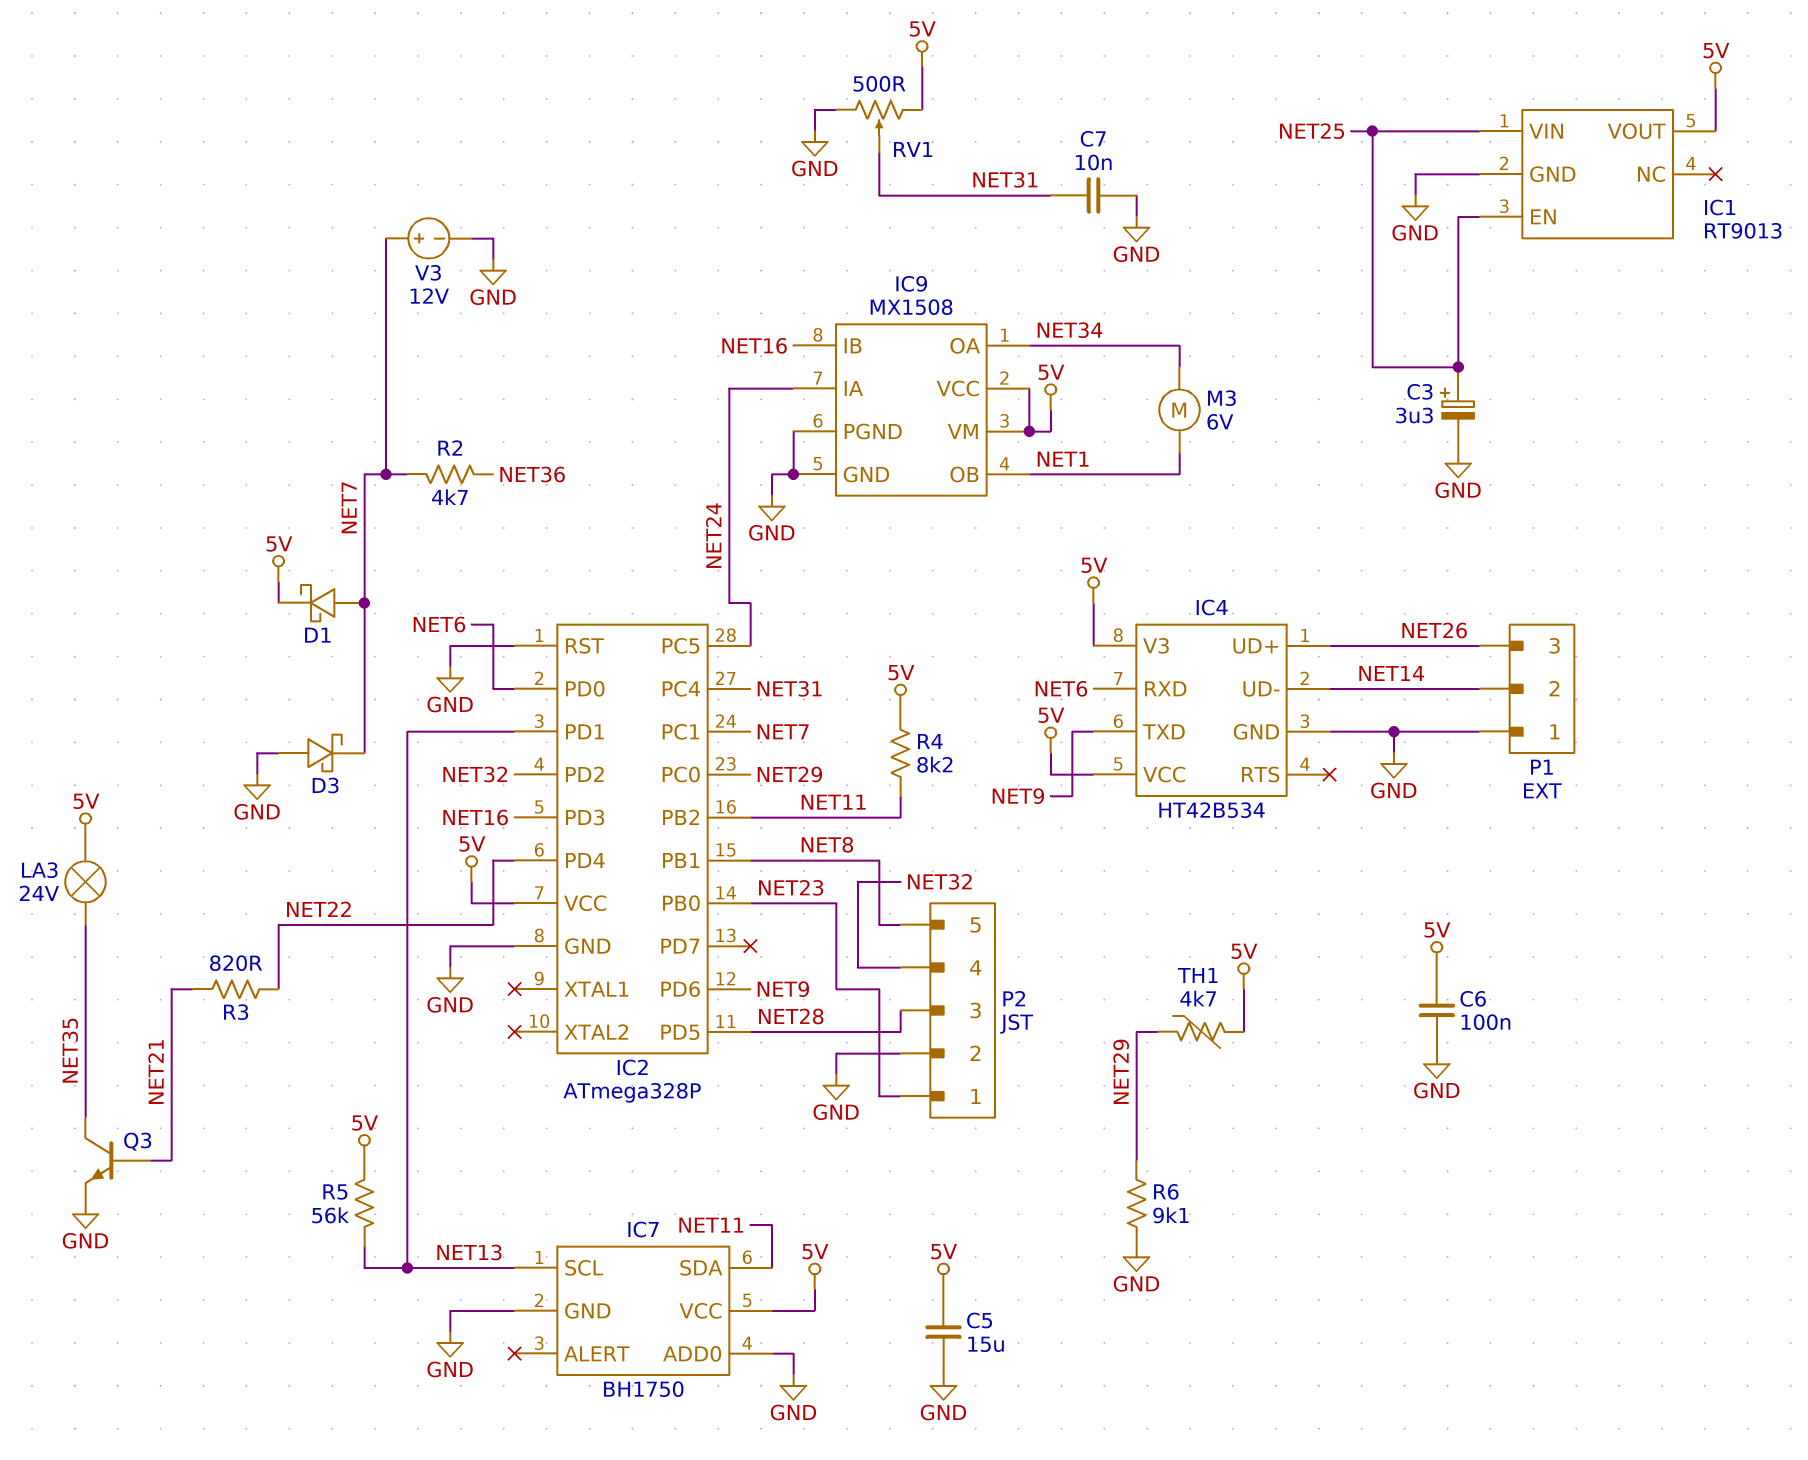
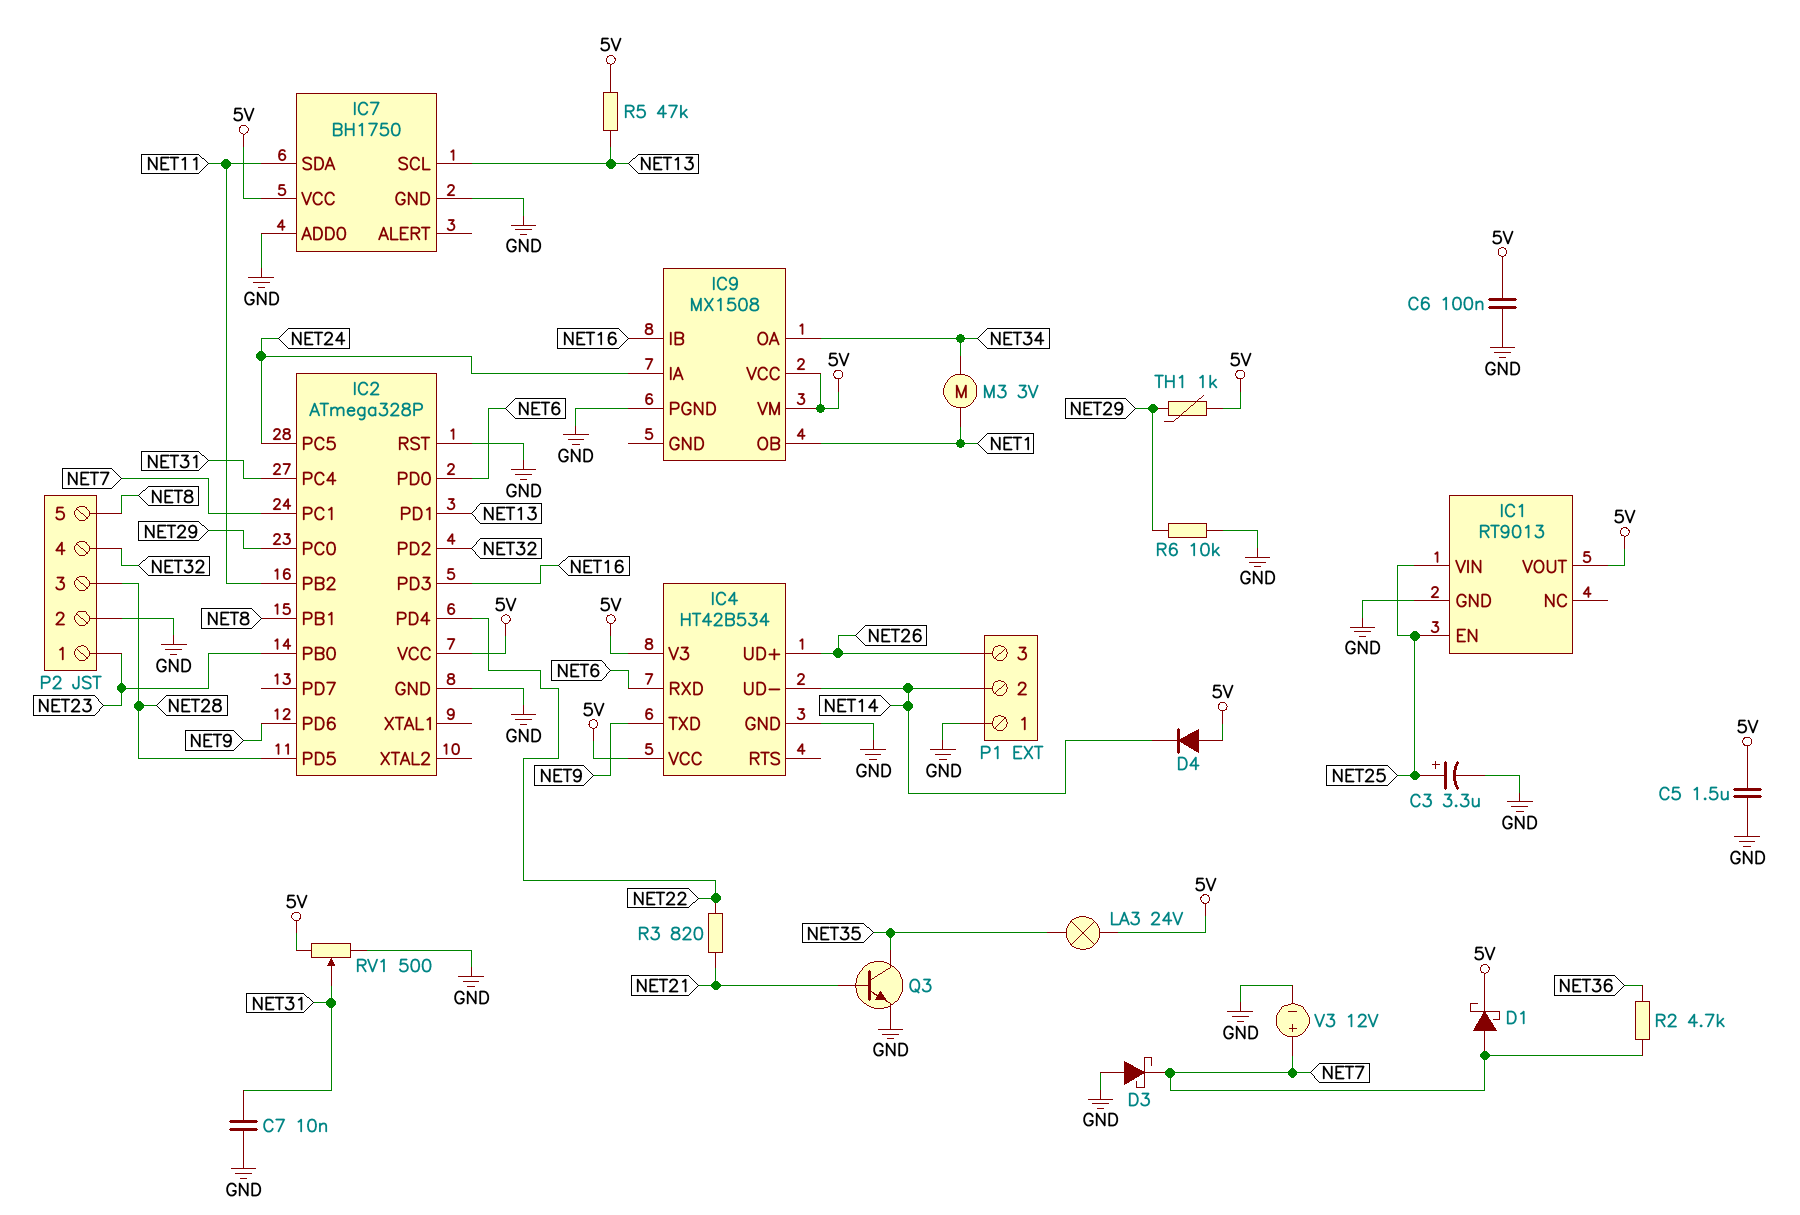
C5: 15uF (5V, GND) -> 1.5uF (5V, GND)
D4: none -> diode (A 5V, K NET14)
IC9 pin GND: GND -> none
M3: motor 6V (NET1, NET34) -> motor 3V (NET1, NET34)
R4: 8.2k (5V, NET11) -> none
R5: 56k (5V, NET13) -> 47k (5V, NET13)
R6: 9.1k (GND, NET29) -> 10k (GND, NET29)
TH1: 4.7k (5V, NET29) -> 1k (5V, NET29)

